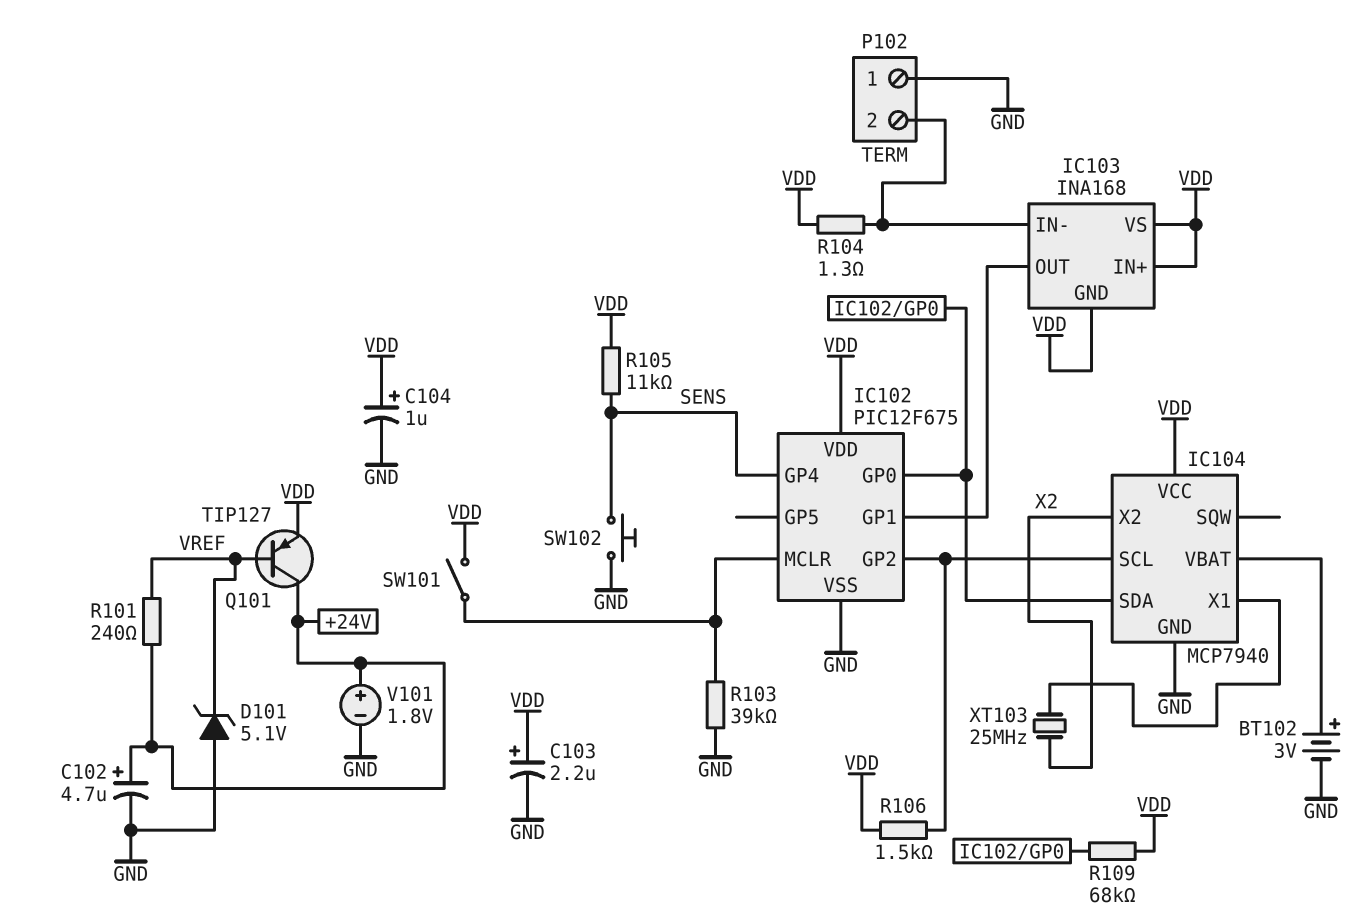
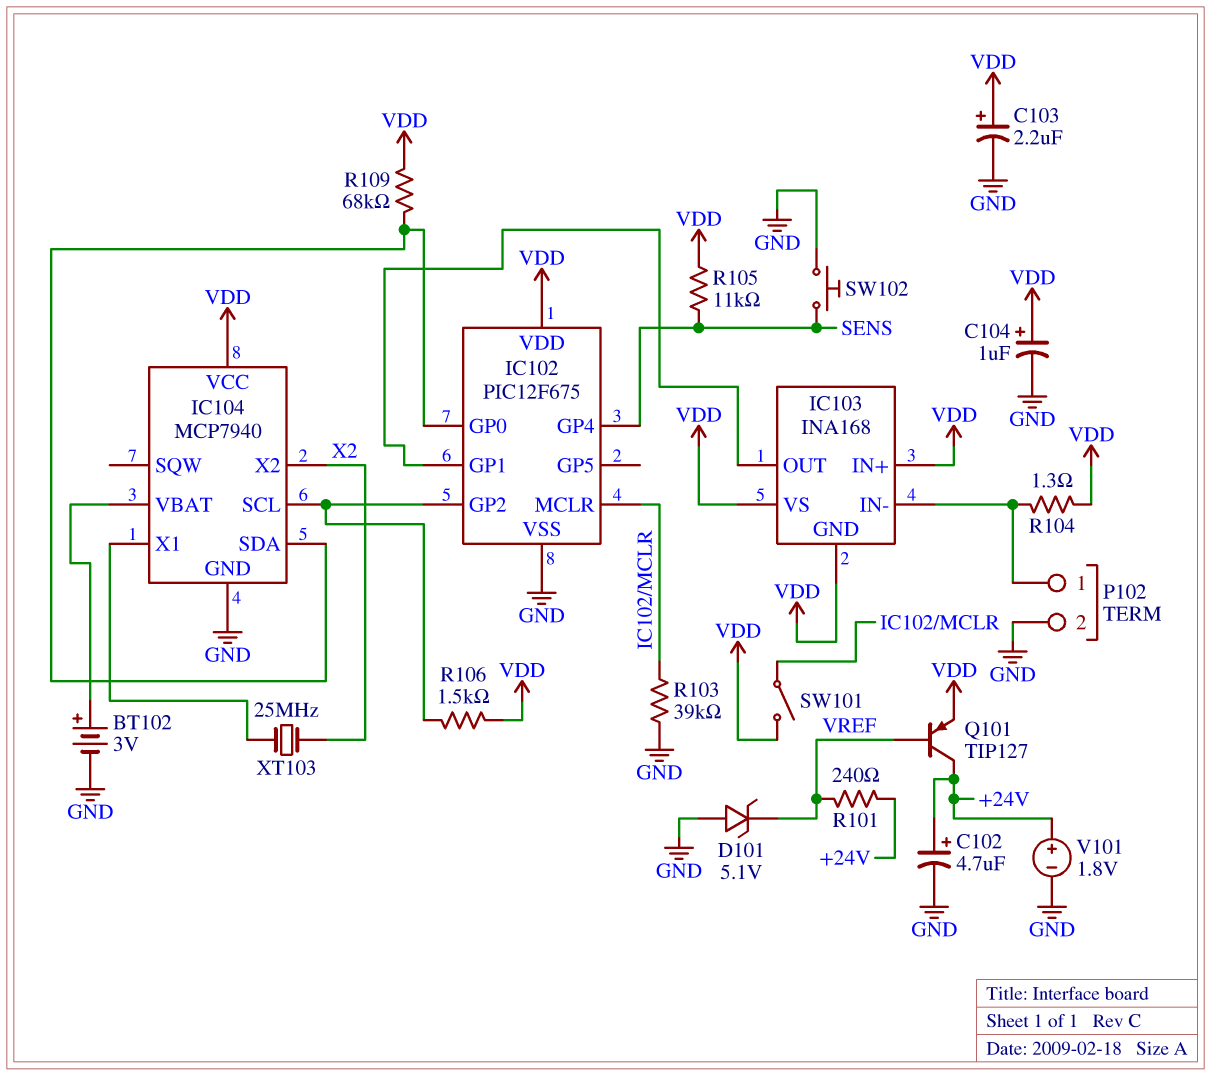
P102 pin 1: GND -> IC103/IN-
P102 pin 2: IC103/IN- -> GND

